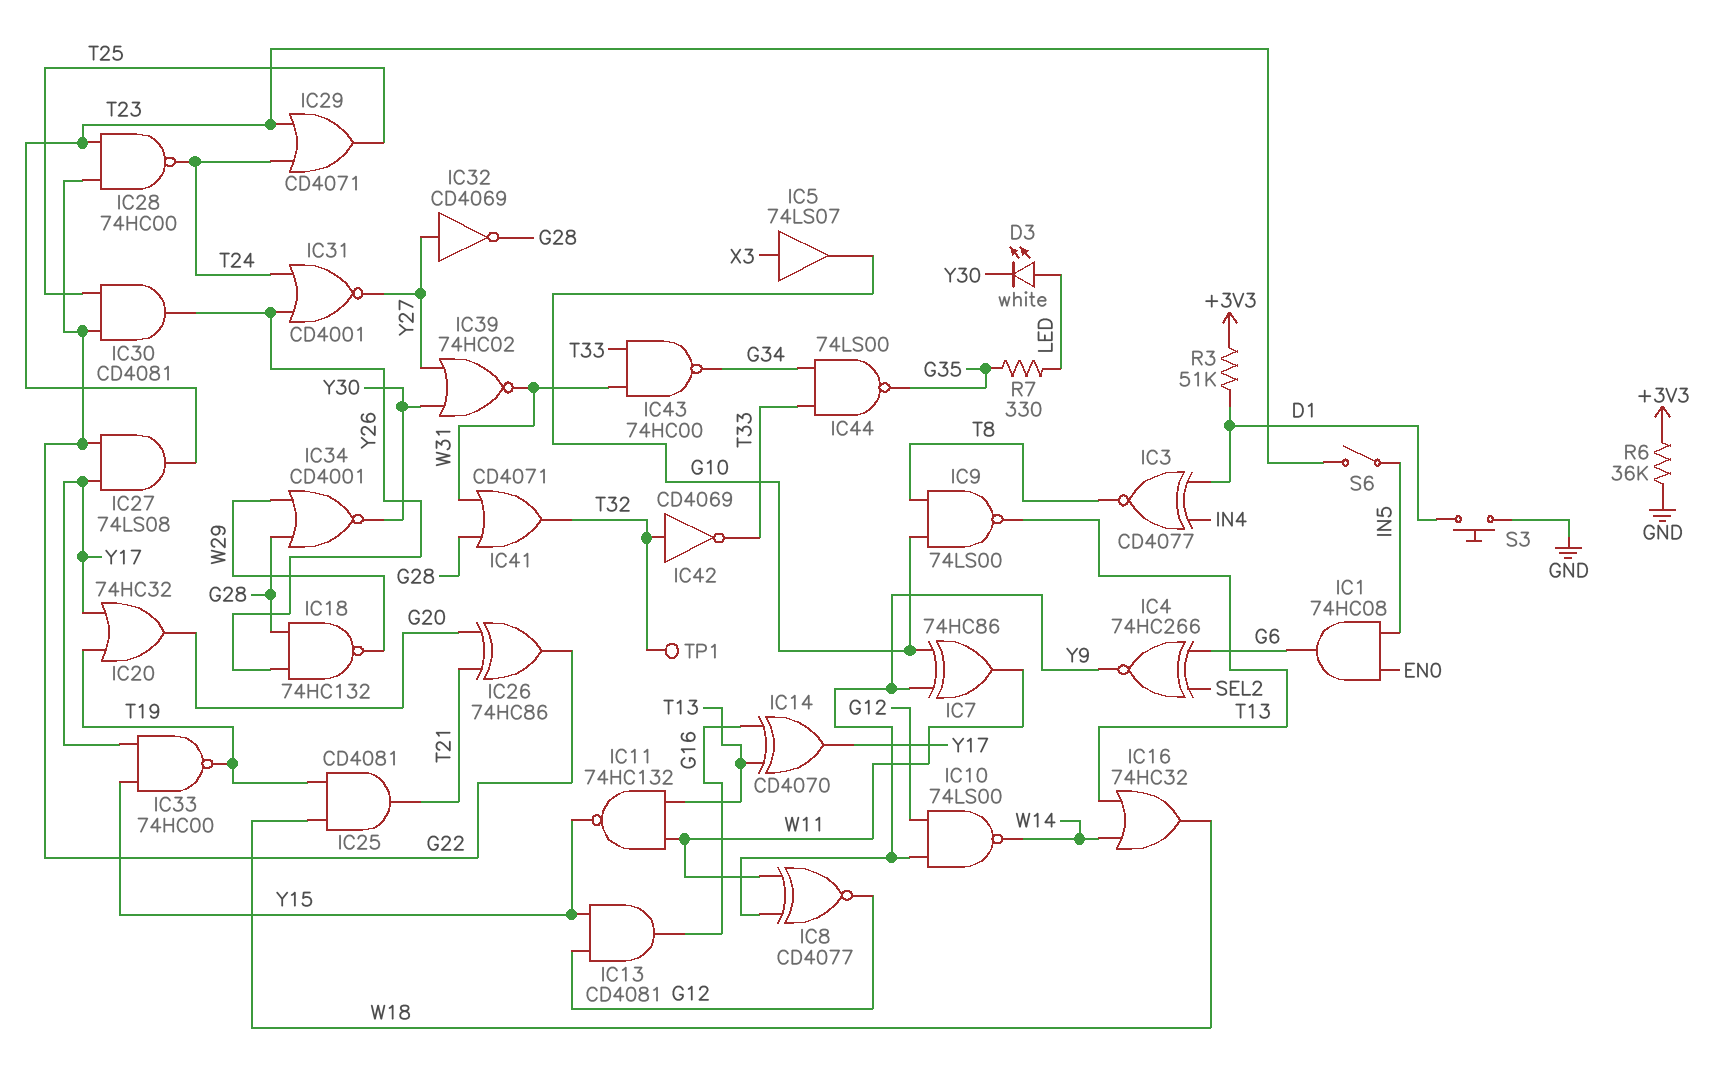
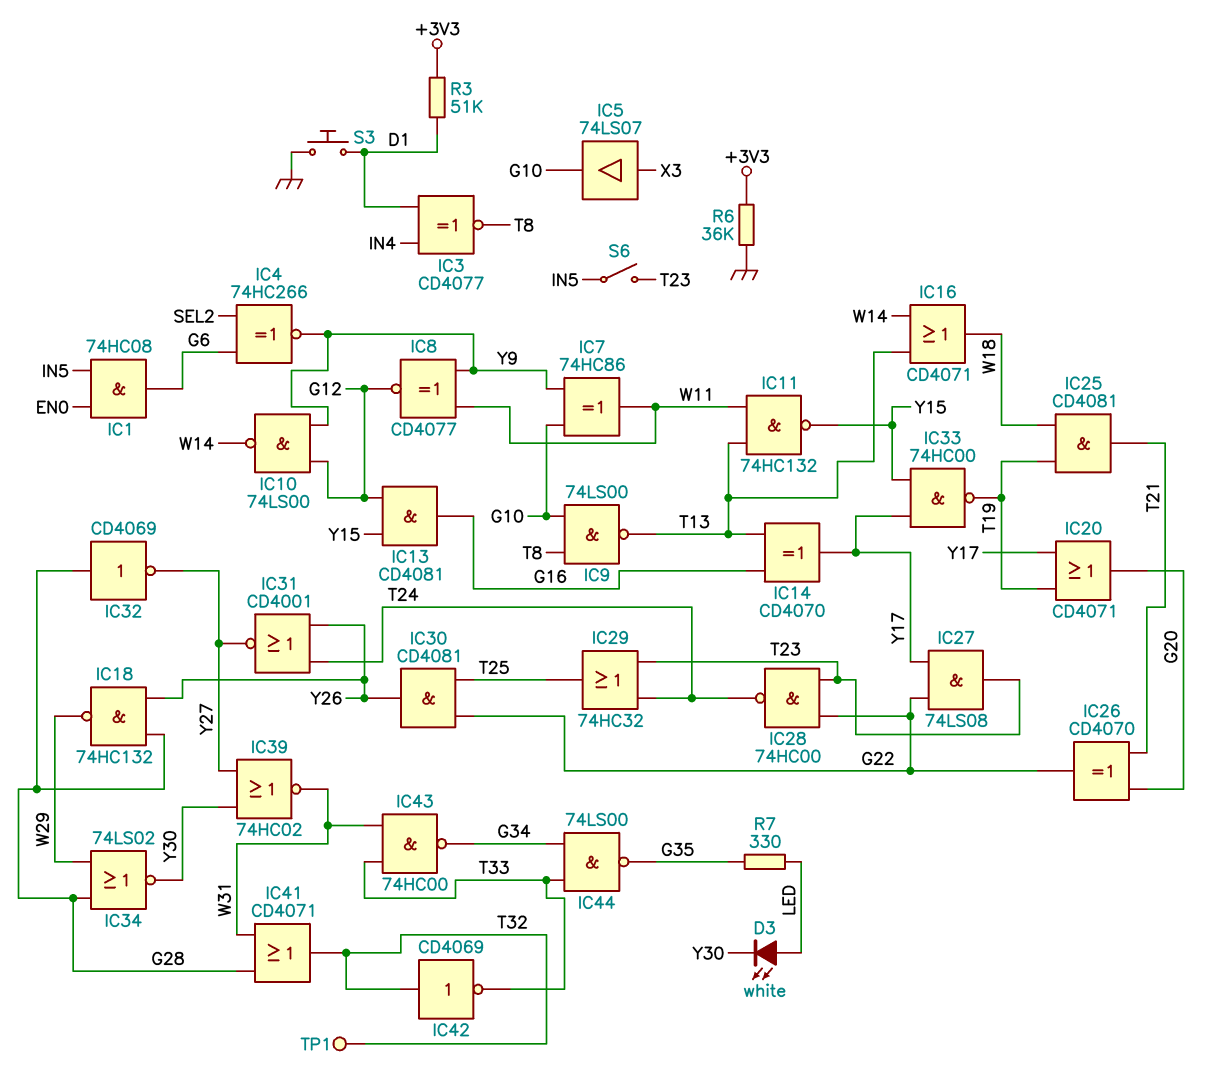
IC16: OR 74HC32 (in T13, in W14, out W18) -> OR CD4071 (in T13, in W14, out W18)
IC20: OR 74HC32 (in T19, in Y17, out G20) -> OR CD4071 (in T19, in Y17, out G20)
IC26: XOR 74HC86 (in G20, in T21, out G22) -> XOR CD4070 (in G20, in T21, out G22)
IC29: OR CD4071 (in T23, in T24, out T25) -> OR 74HC32 (in T23, in T24, out T25)
IC32: NOT CD4069 (in Y27, out G28) -> NOT CD4069 (in G28, out Y27)
IC34: NOR CD4001 (in G28, in W29, out Y30) -> NOR 74LS02 (in G28, in W29, out Y30)

